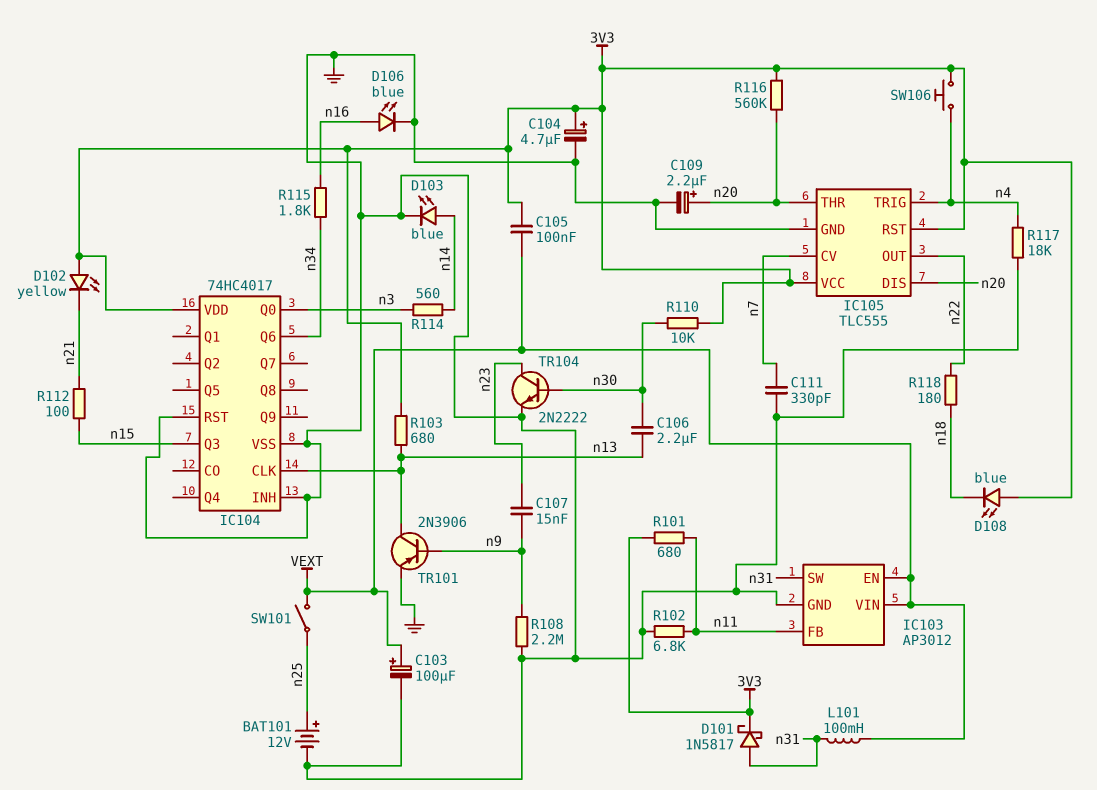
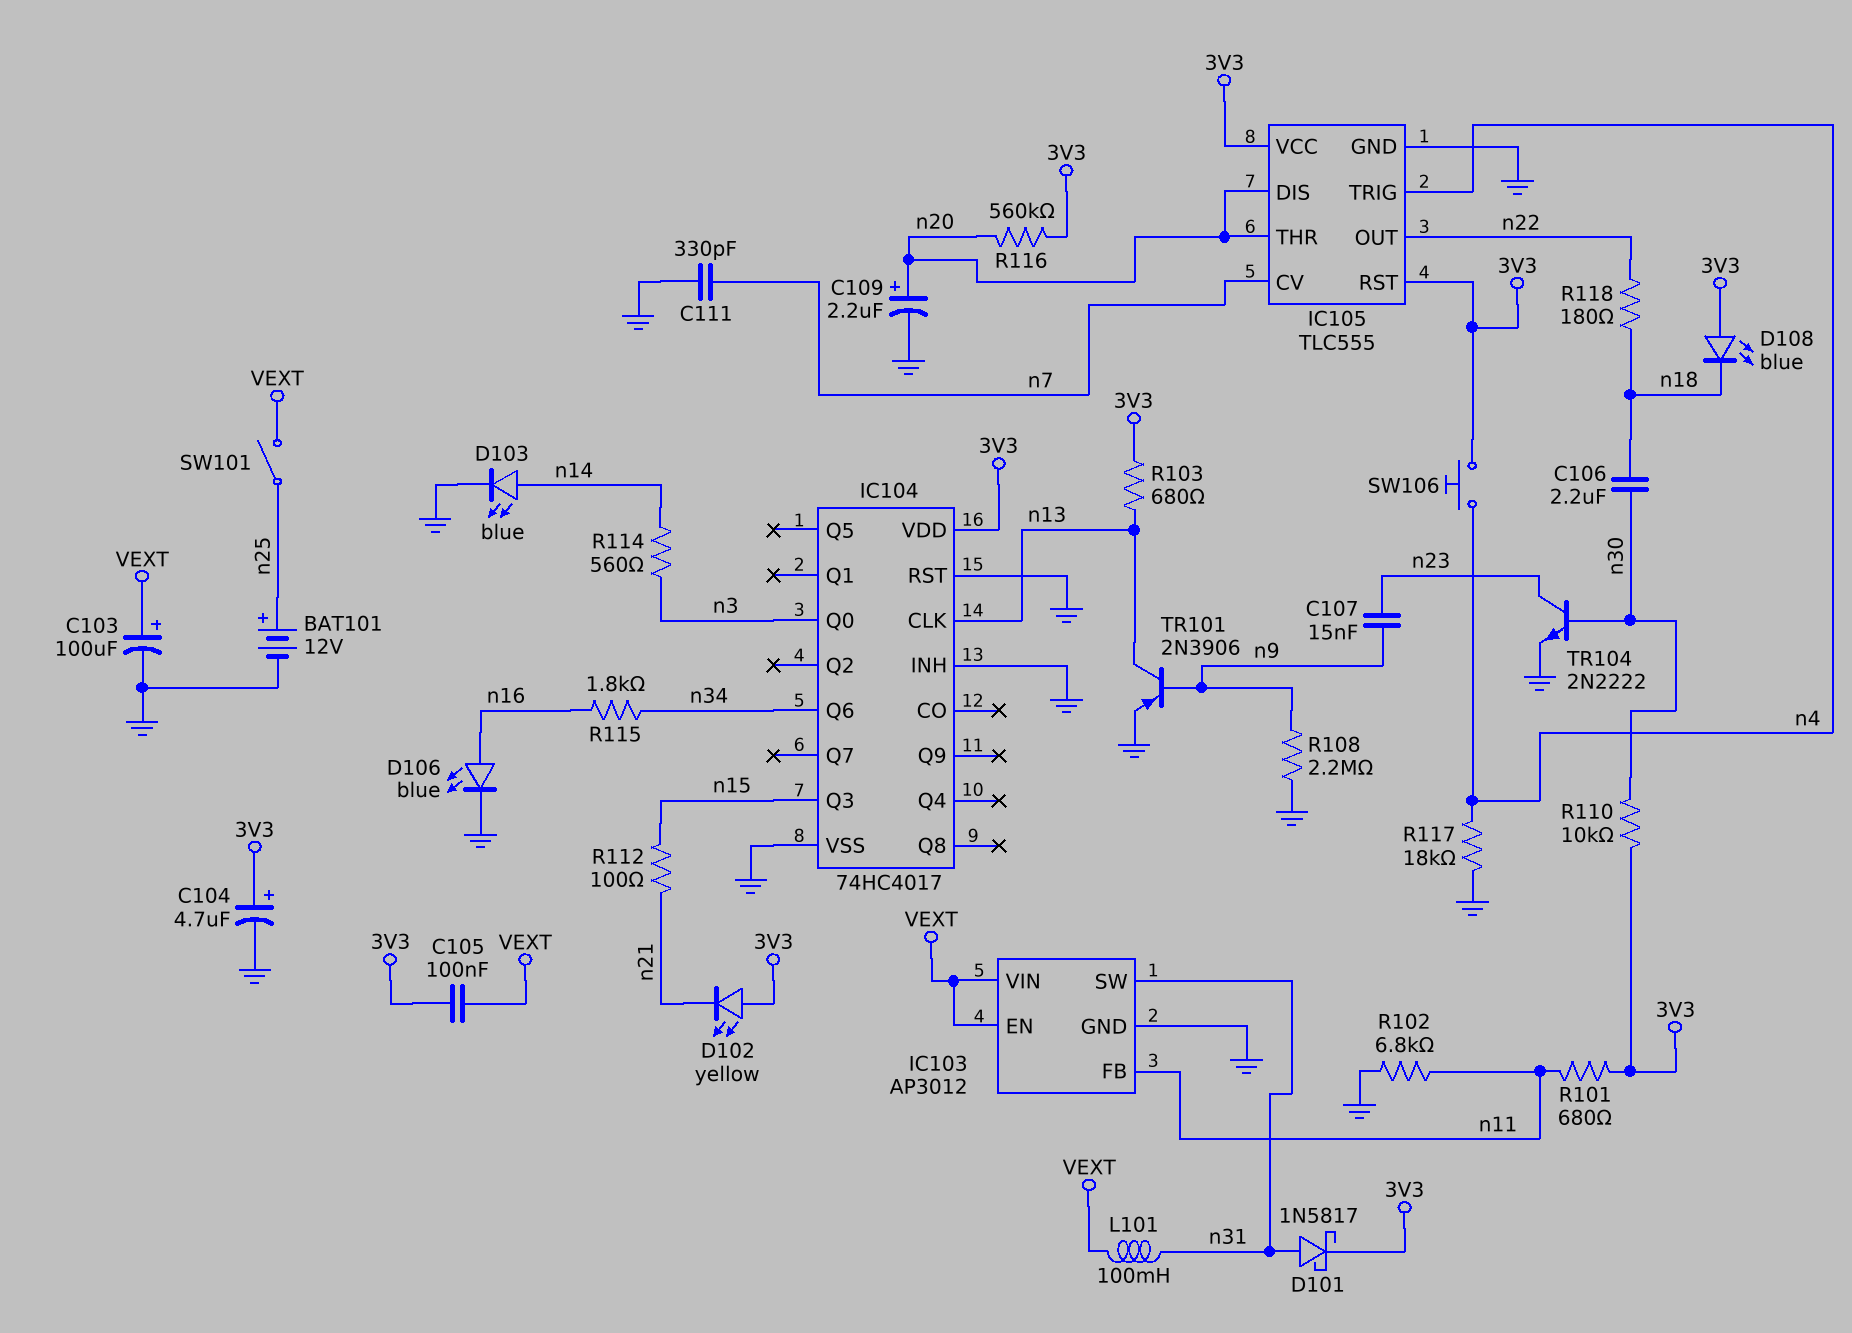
C106: 2.2uF (n13, n30) -> 2.2uF (n18, n30)

